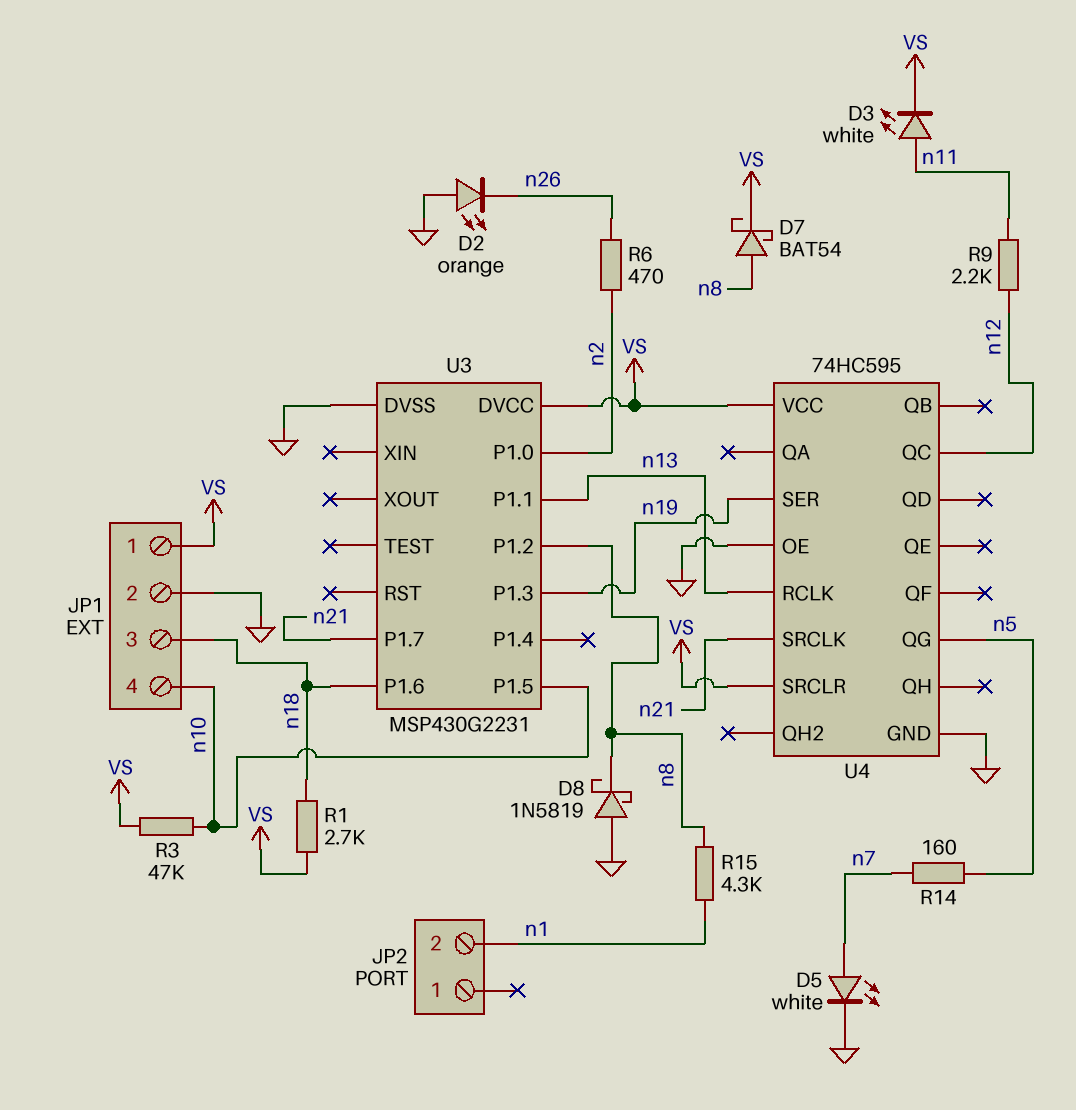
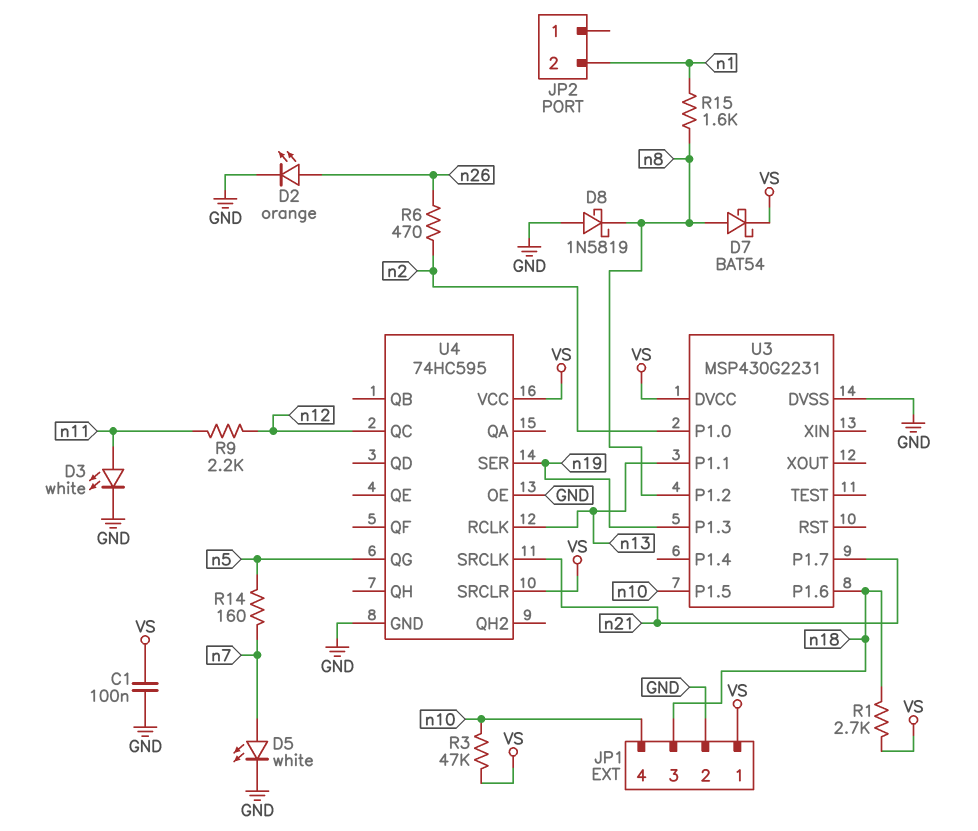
C1: none -> 100nF (GND, VS)
D2: LED orange (A GND, K n26) -> LED orange (A n26, K GND)
D3: LED white (A n11, K VS) -> LED white (A n11, K GND)
R15: 4.3k (n1, n8) -> 1.6k (n1, n8)

